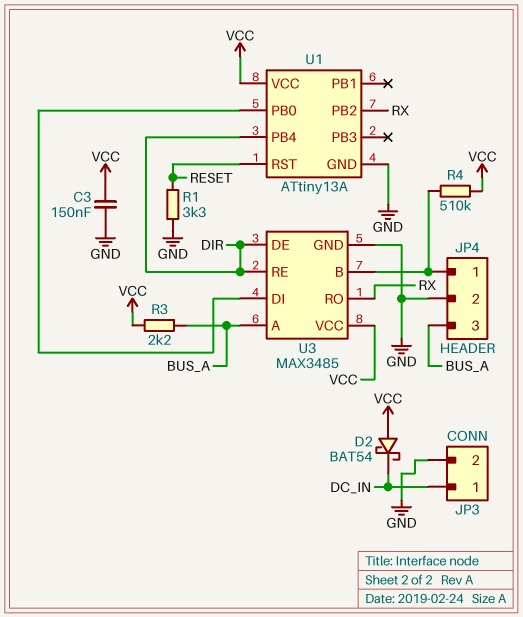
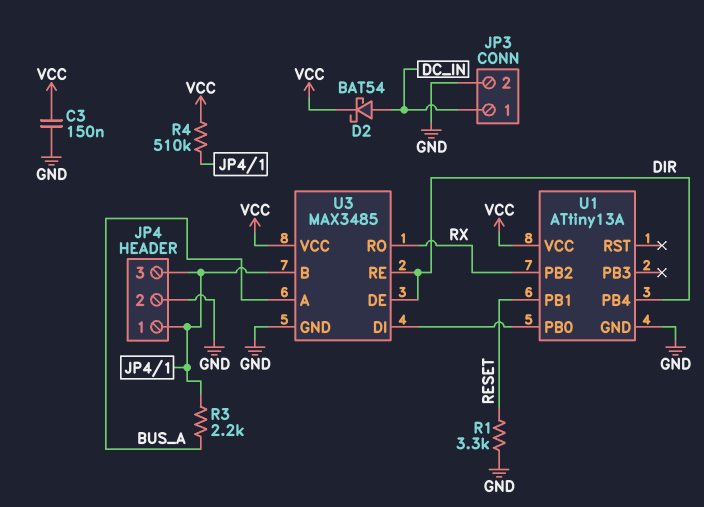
D2: schottky BAT54 (A VCC, K DC_IN) -> schottky BAT54 (A DC_IN, K VCC)
JP4 pin 3: BUS_A -> JP4/1
R3: 2.2k (BUS_A, VCC) -> 2.2k (BUS_A, JP4/1)
U1 pin PB1: none -> RESET
U1 pin RST: RESET -> none

